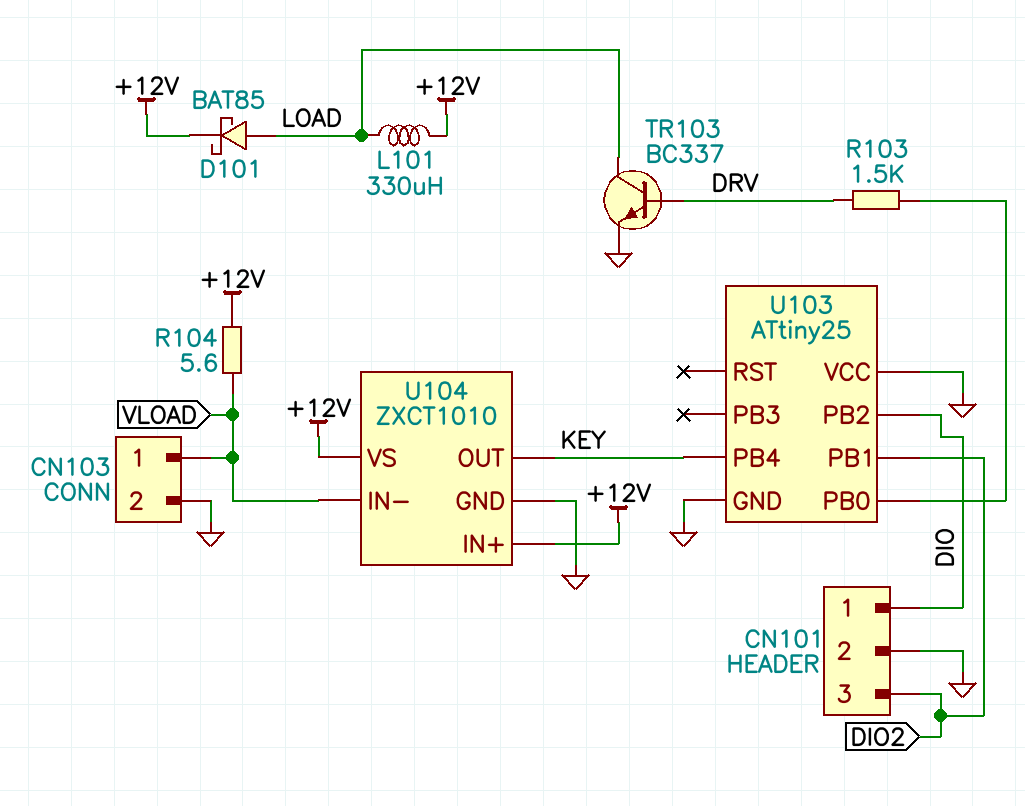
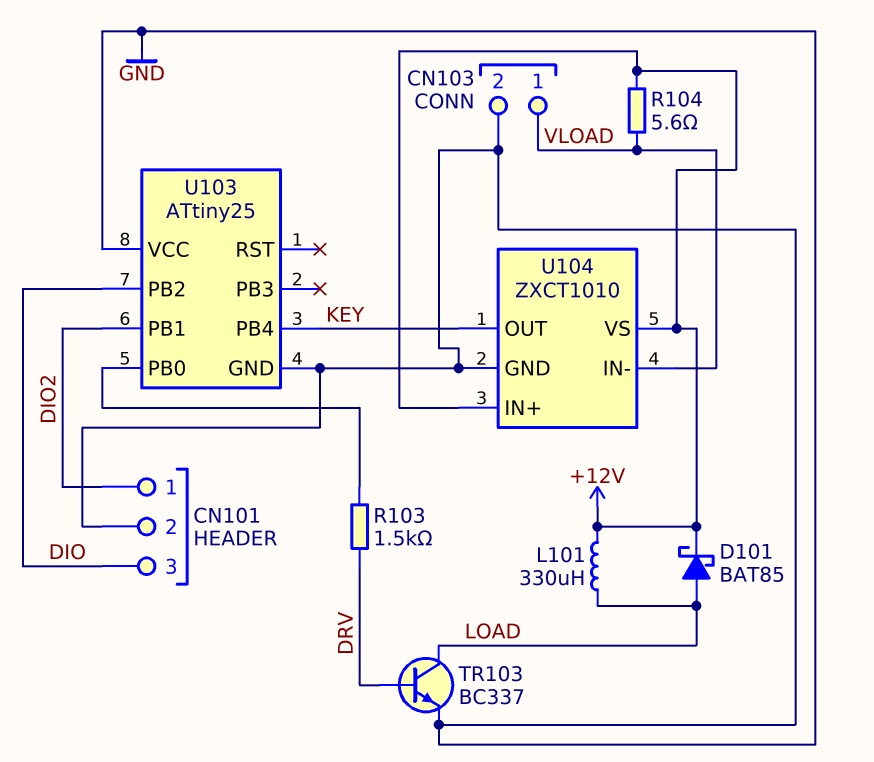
CN101 pin 1: DIO -> DIO2
CN101 pin 3: DIO2 -> DIO

